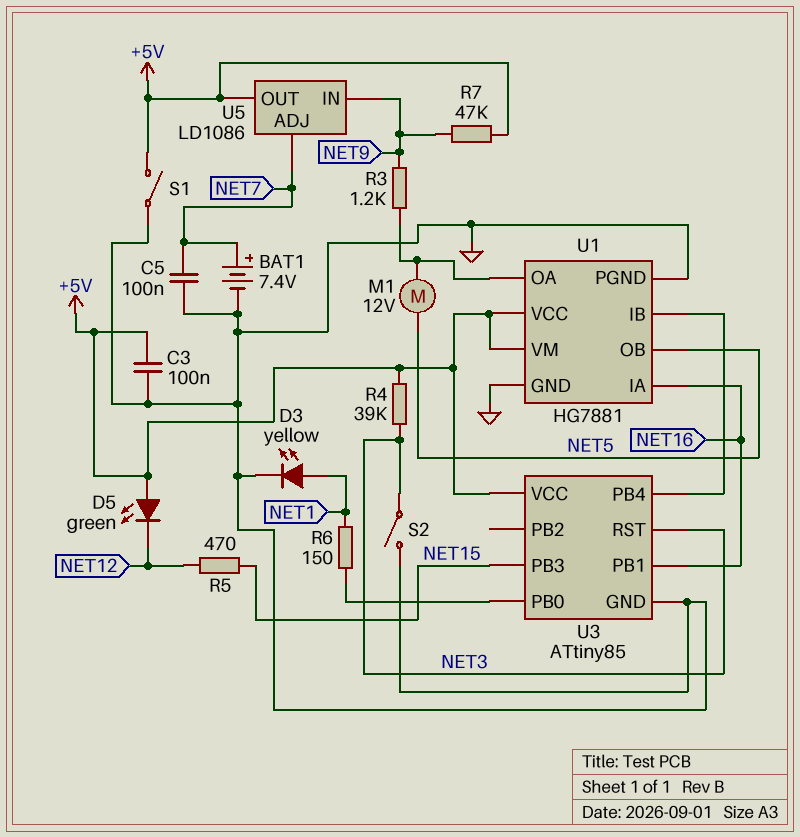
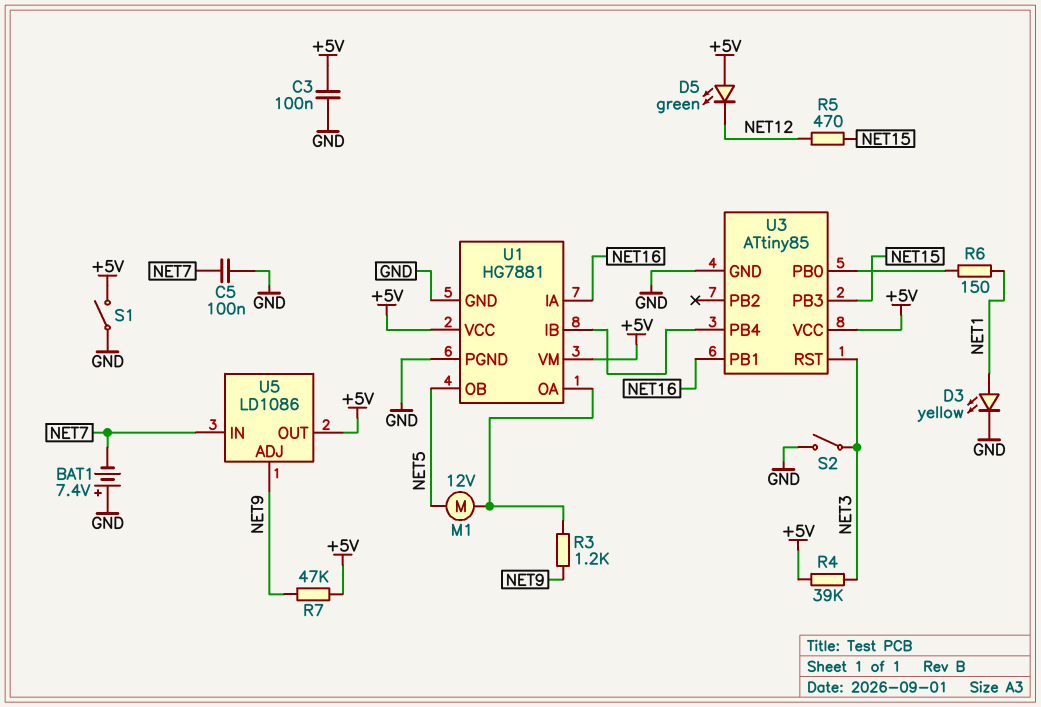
BAT1: 7.4V (plus NET7, minus GND) -> 7.4V (plus GND, minus NET7)
U5 pin ADJ: NET7 -> NET9
U5 pin IN: NET9 -> NET7

